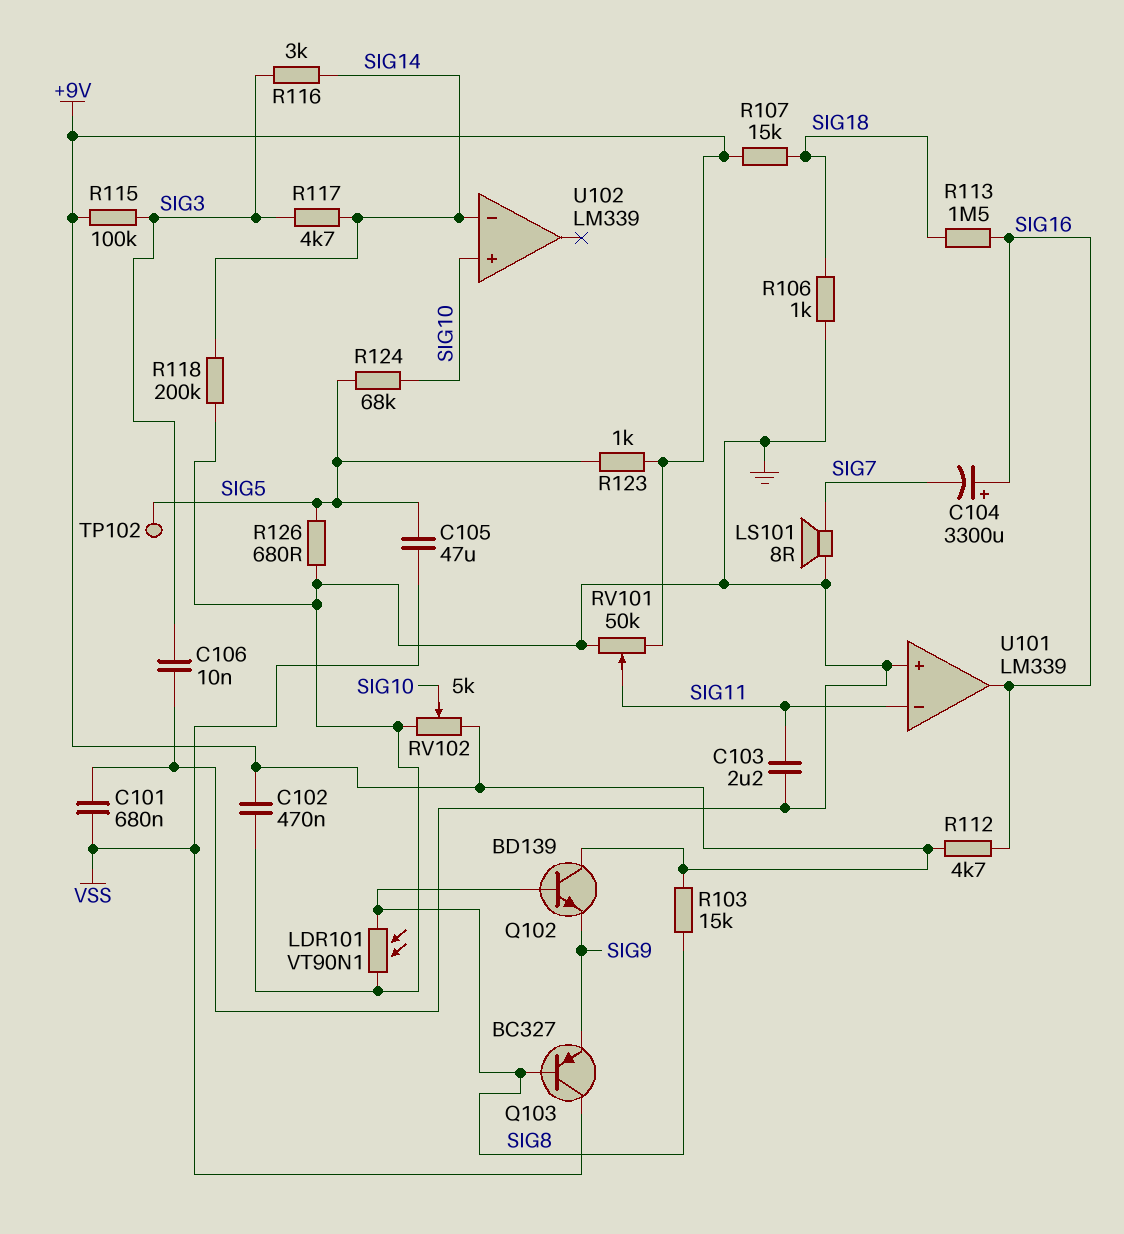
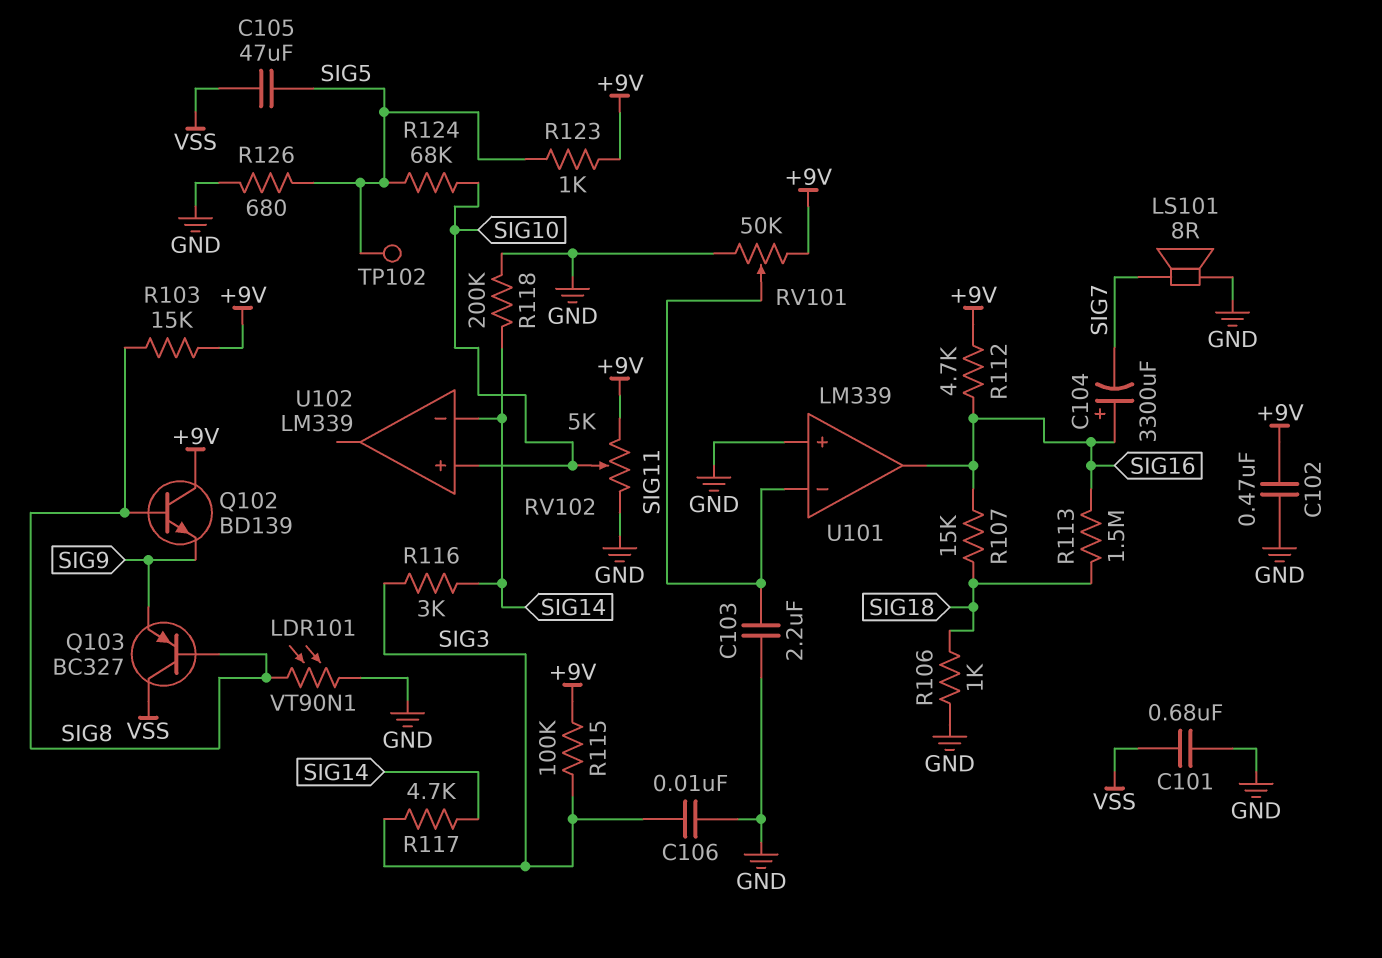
R107: 15k (+9V, SIG18) -> 15k (SIG16, SIG18)

